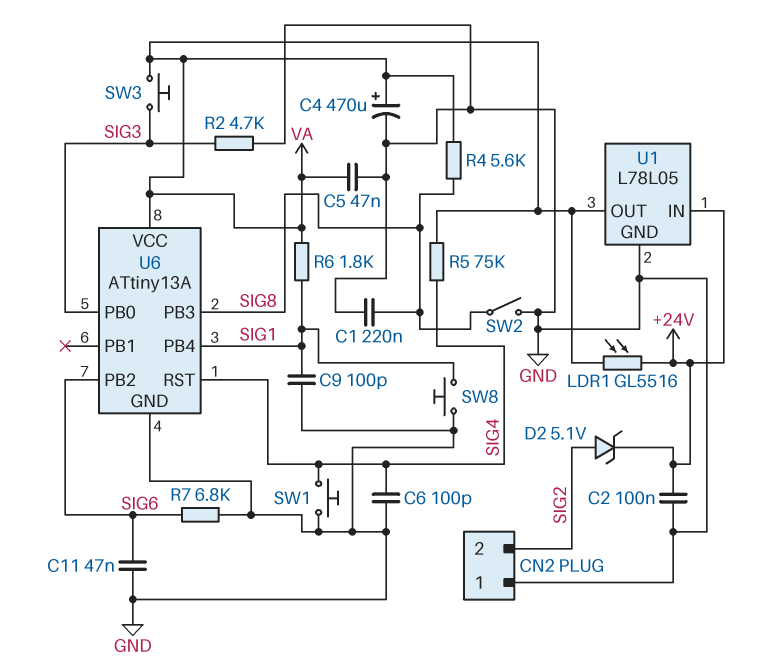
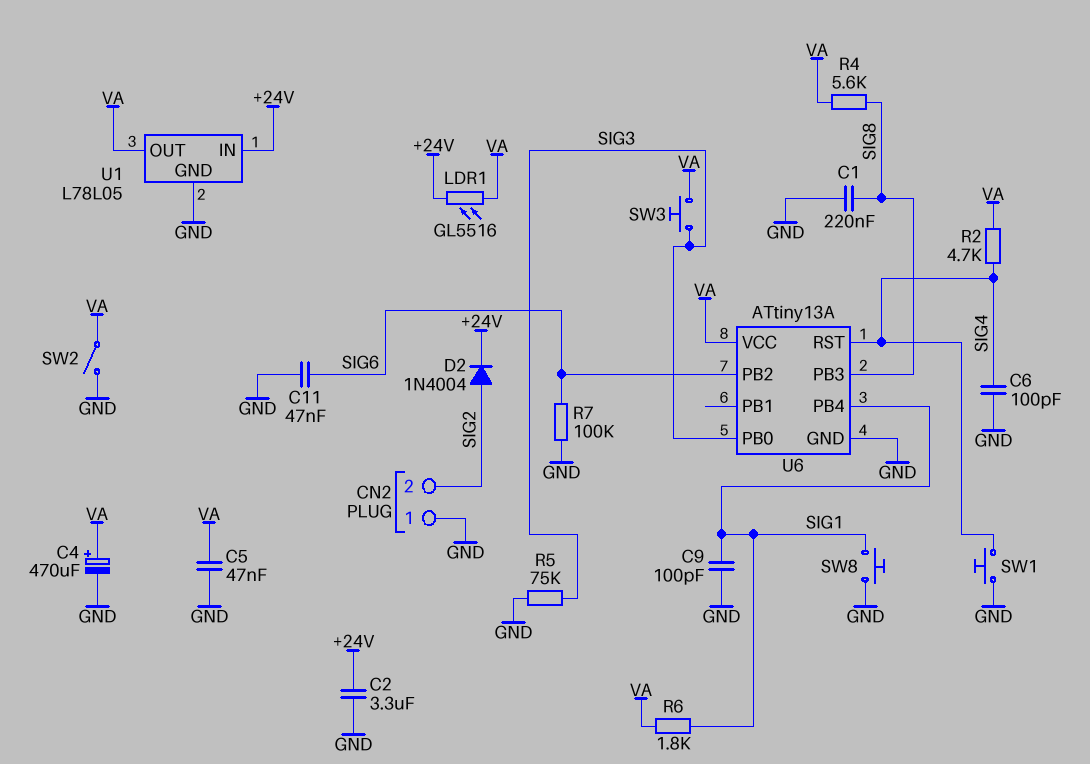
C2: 100nF (+24V, GND) -> 3.3uF (+24V, GND)
D2: zener 5.1V (A SIG2, K +24V) -> diode 1N4004 (A SIG2, K +24V)
R2: 4.7k (GND, SIG3) -> 4.7k (SIG4, VA)
R5: 75k (SIG4, VA) -> 75k (GND, SIG3)
R7: 6.8k (GND, SIG6) -> 100k (GND, SIG6)
SW2: switch (GND, SIG8) -> switch (GND, VA)

